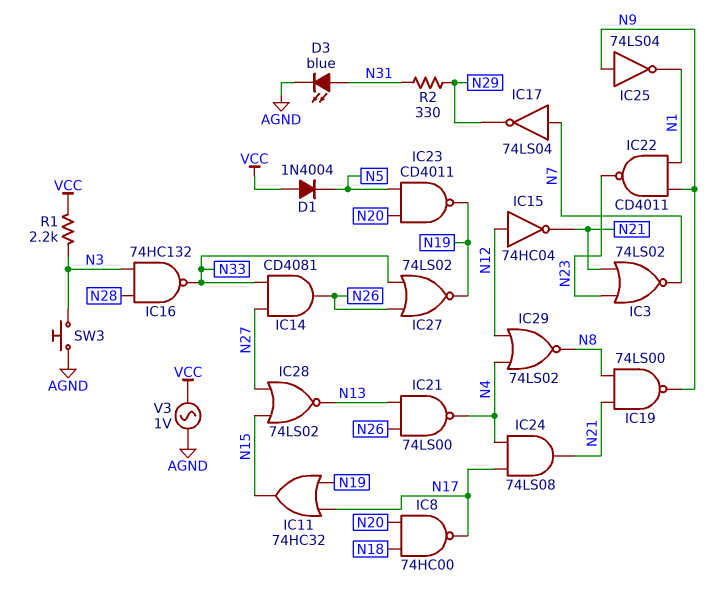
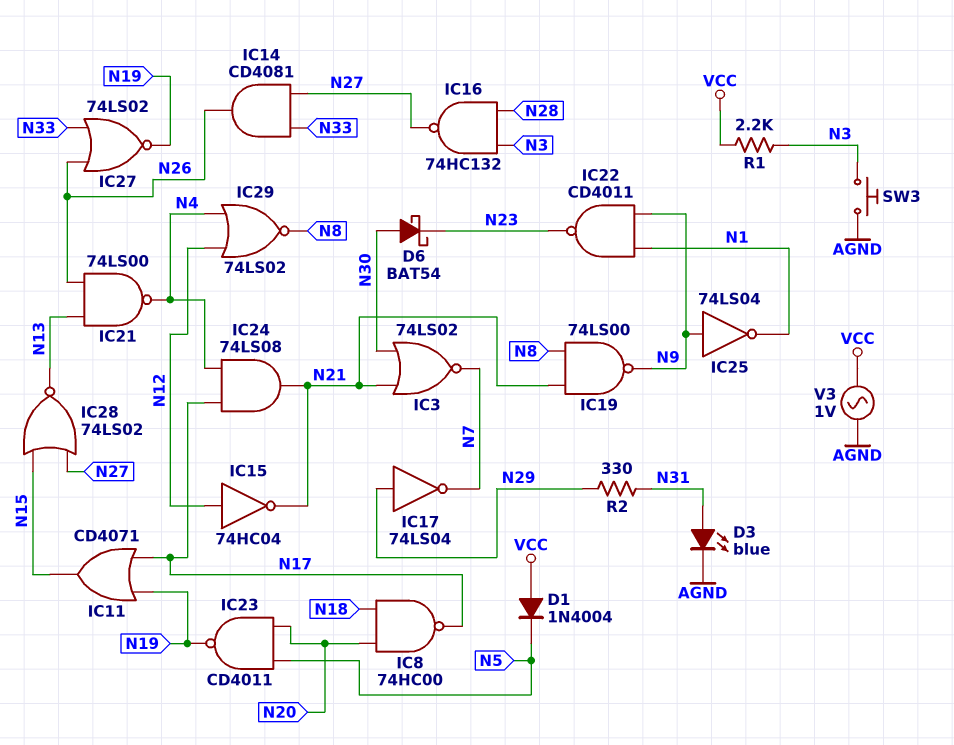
D6: none -> schottky BAT54 (A N30, K N23)
IC3: NOR 74LS02 (in N21, in N23, out N7) -> NOR 74LS02 (in N21, in N30, out N7)
IC11: OR 74HC32 (in N17, in N19, out N15) -> OR CD4071 (in N17, in N19, out N15)
IC16: NAND 74HC132 (in N3, in N28, out N33) -> NAND 74HC132 (in N3, in N28, out N27)
IC17: NOT 74LS04 (in N7, out N29) -> NOT 74LS04 (in N29, out N7)

